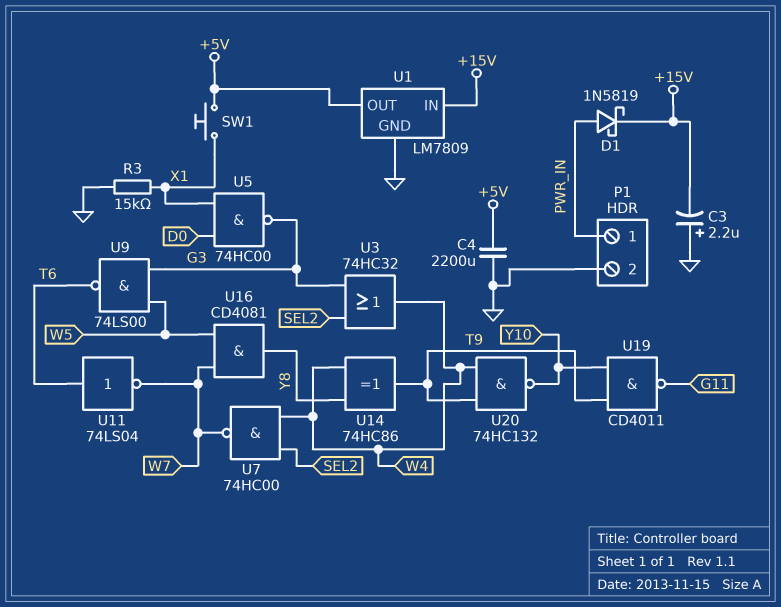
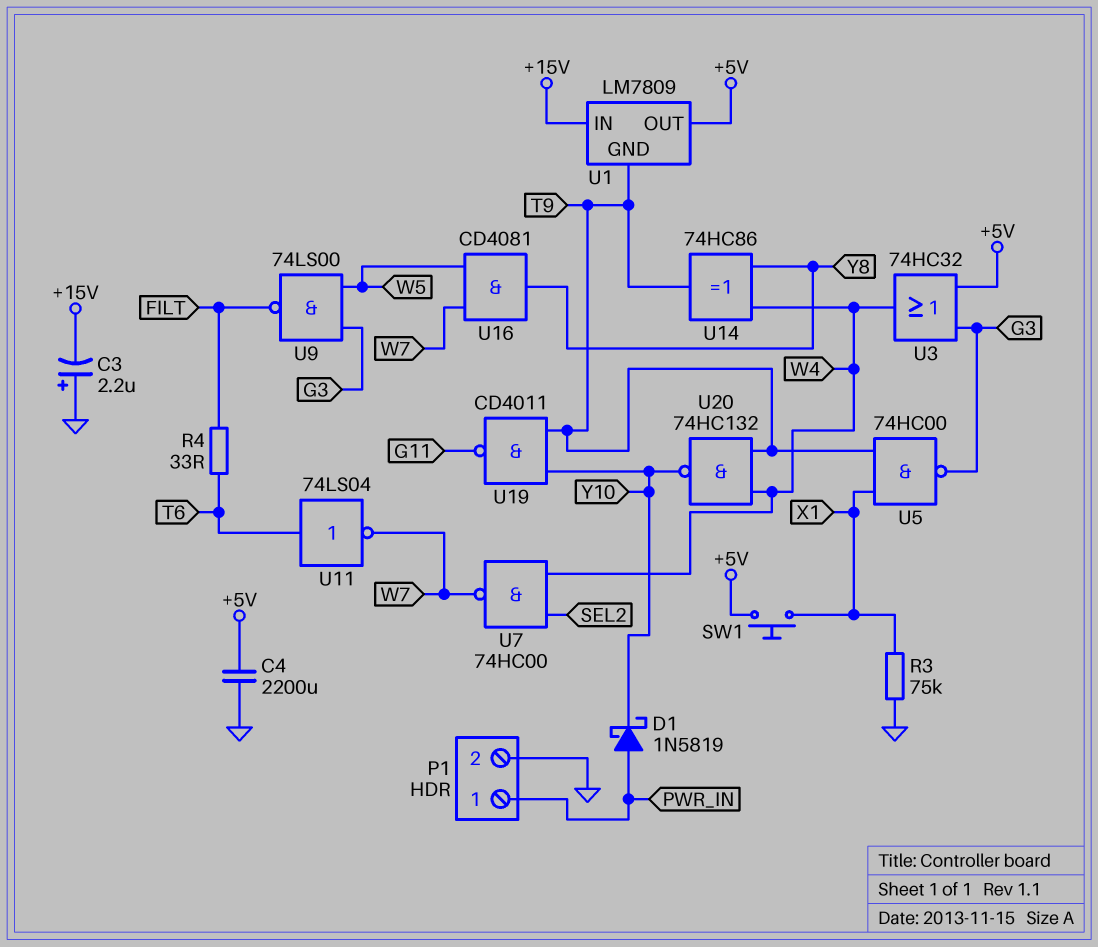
D1: schottky 1N5819 (A PWR_IN, K +15V) -> schottky 1N5819 (A PWR_IN, K Y10)
R3: 15k (GND, X1) -> 75k (GND, X1)
R4: none -> 33 (FILT, T6)
U1 pin GND: GND -> T9
U3: OR 74HC32 (in G3, in SEL2, out W4) -> OR 74HC32 (in +5V, in G3, out W4)
U5: NAND 74HC00 (in D0, in X1, out G3) -> NAND 74HC00 (in T9, in X1, out G3)
U9: NAND 74LS00 (in G3, in W5, out T6) -> NAND 74LS00 (in G3, in W5, out FILT)

